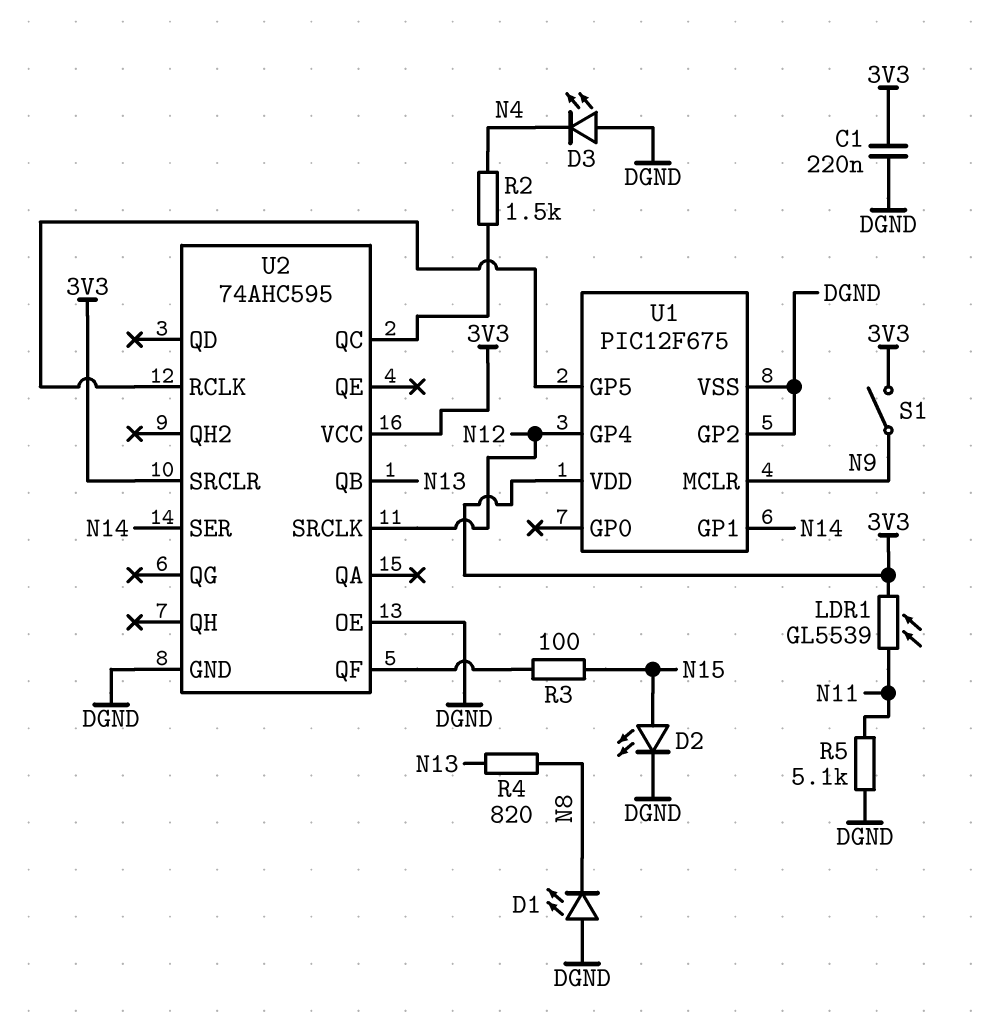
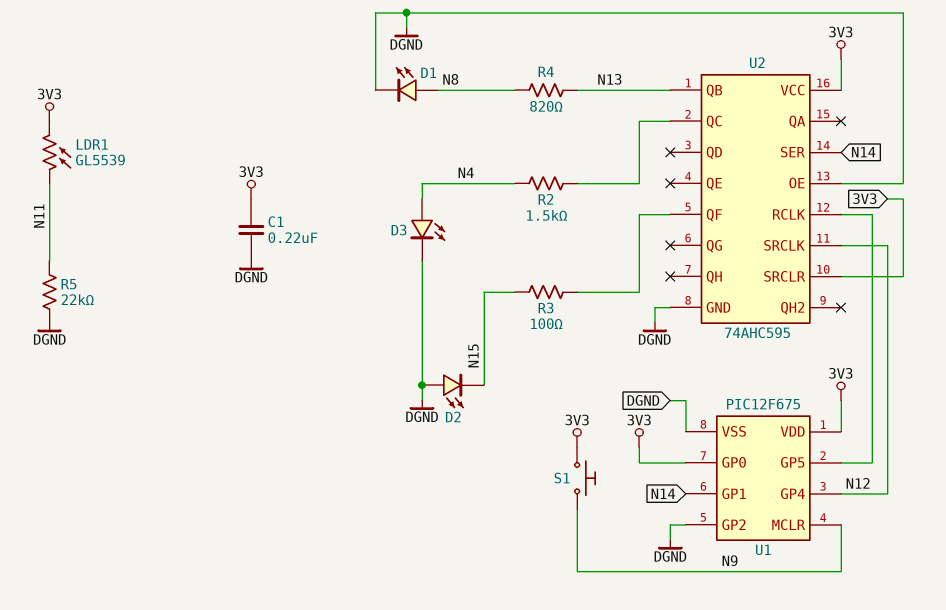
D1: LED (A DGND, K N8) -> LED (A N8, K DGND)
D2: LED (A N15, K DGND) -> LED (A DGND, K N15)
D3: LED (A DGND, K N4) -> LED (A N4, K DGND)
R5: 5.1k (DGND, N11) -> 22k (DGND, N11)
S1: switch (3V3, N9) -> button (3V3, N9)
U1 pin GP0: none -> 3V3

